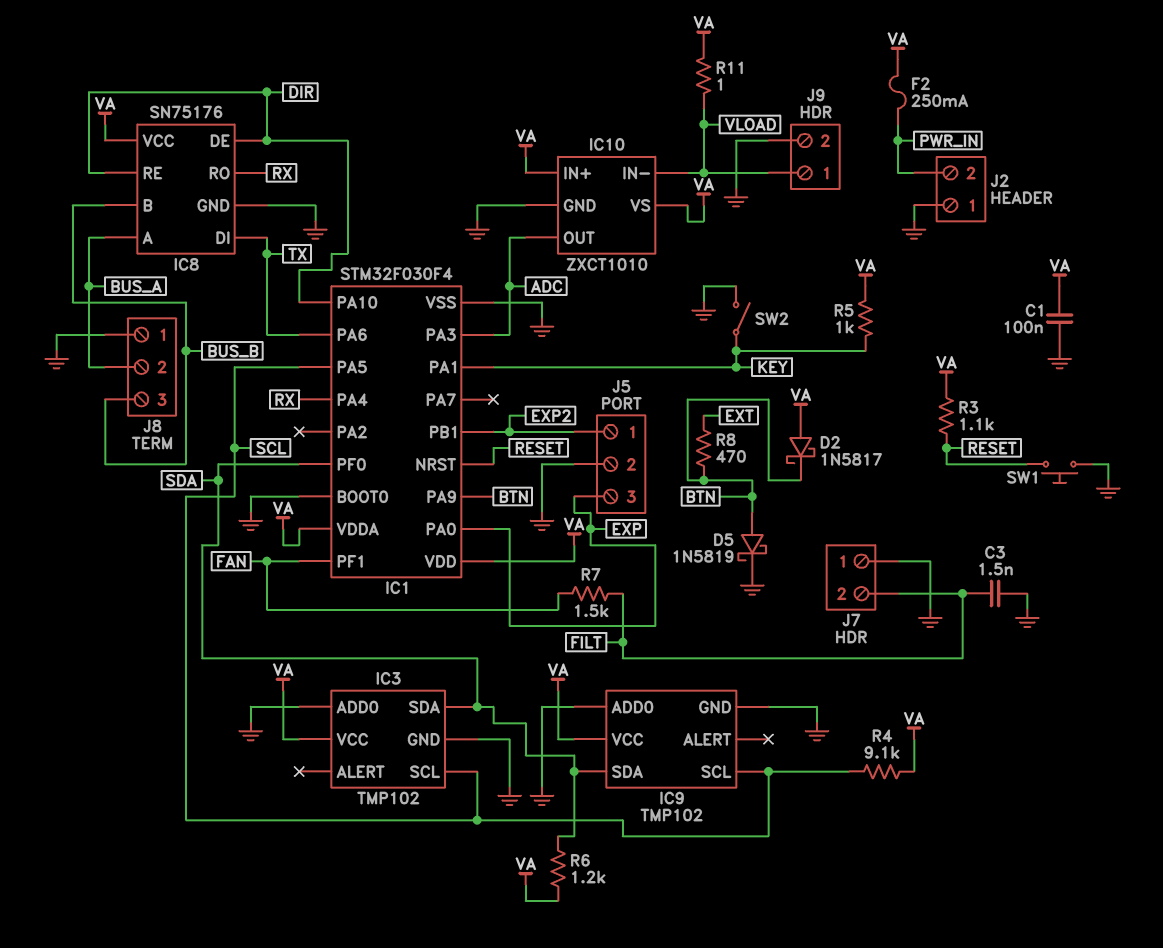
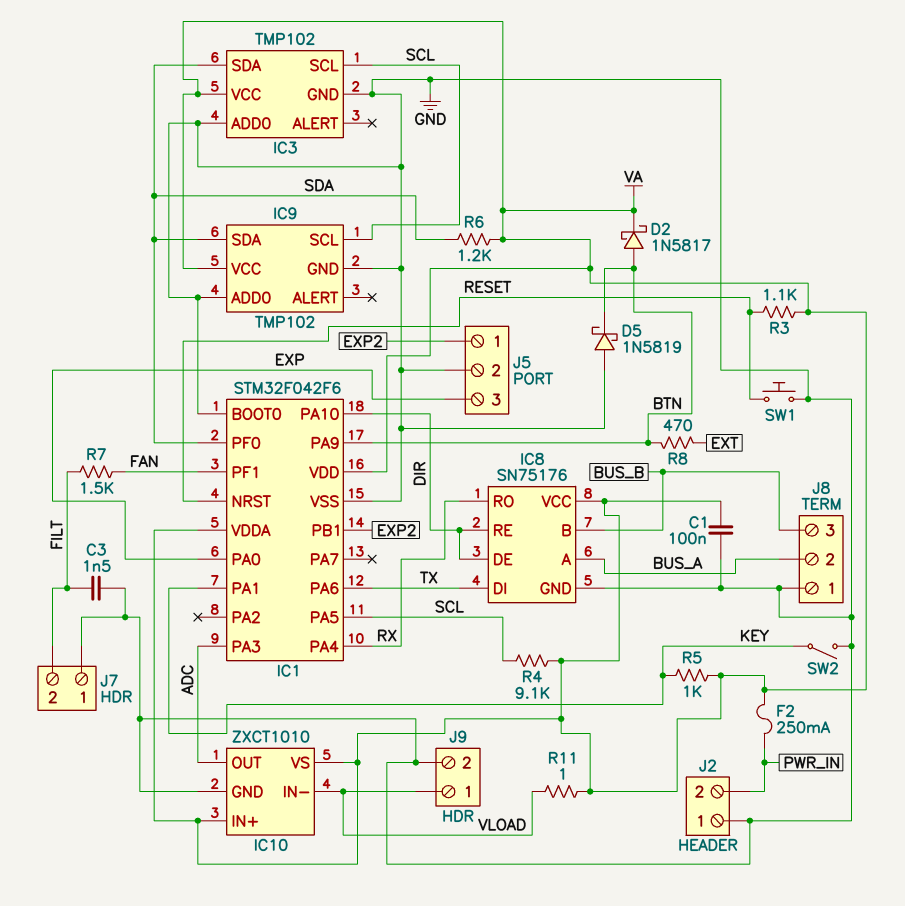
D2: schottky 1N5817 (A VA, K BTN) -> schottky 1N5817 (A BTN, K VA)
D5: schottky 1N5819 (A BTN, K GND) -> schottky 1N5819 (A GND, K BTN)
IC1: STM32F030F4 -> STM32F042F6

